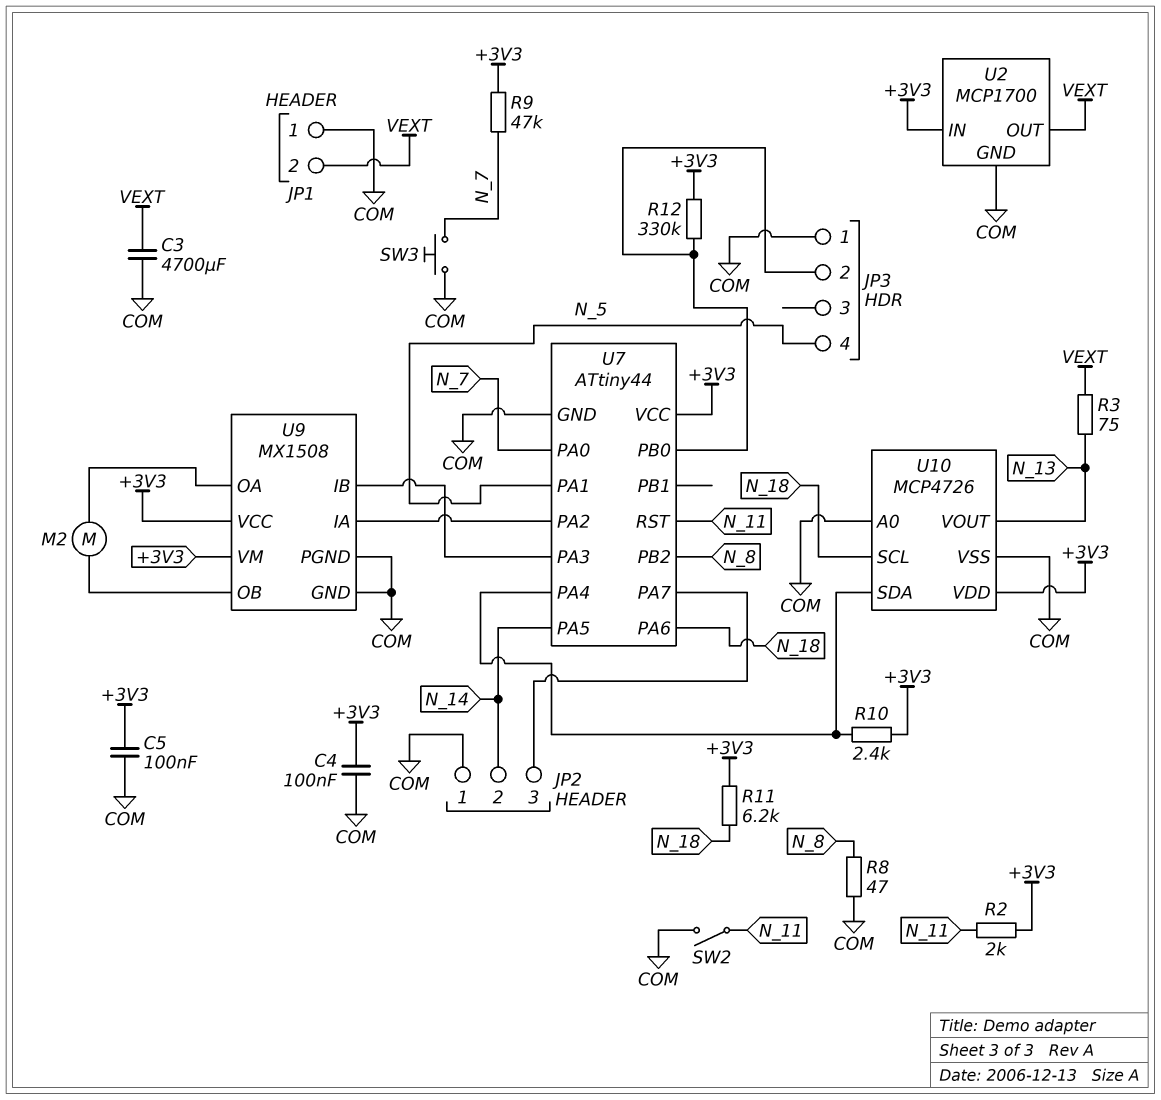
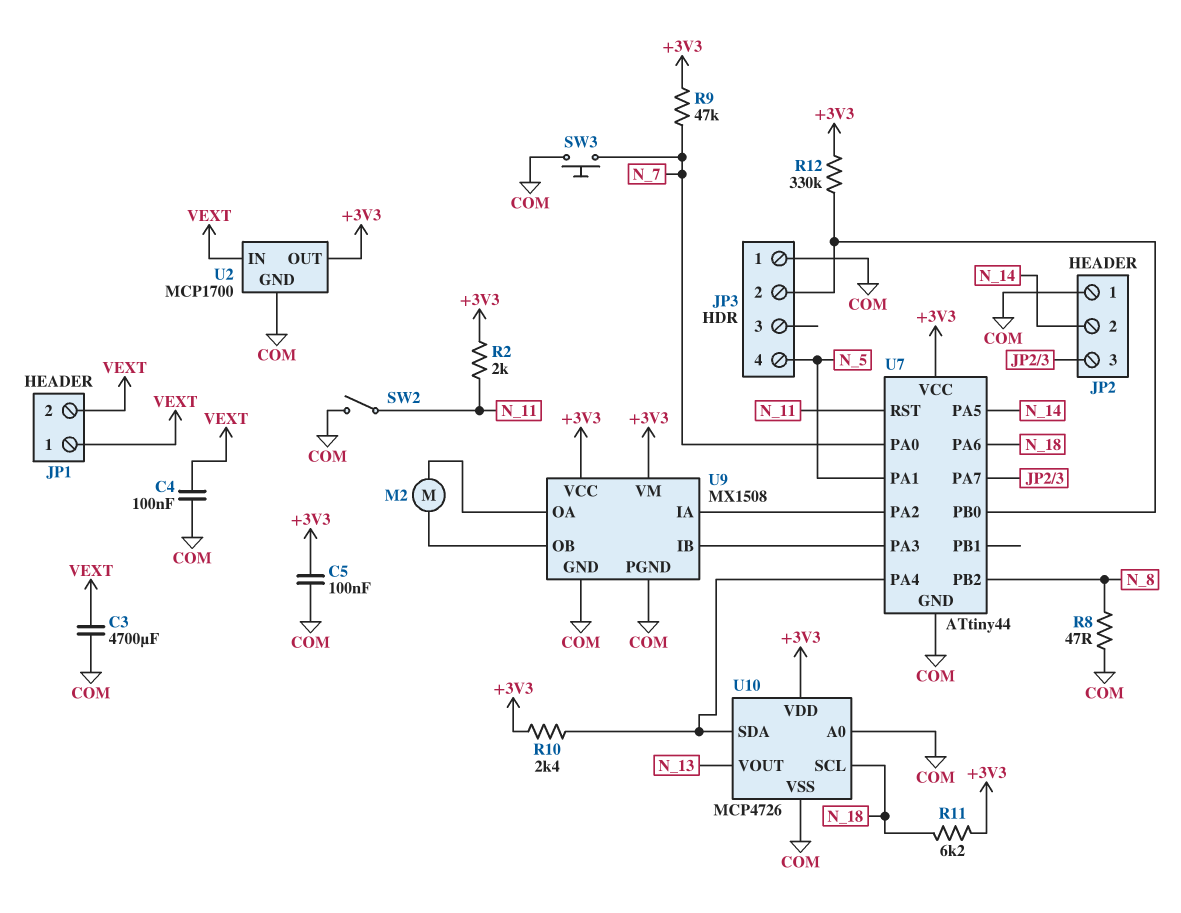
C4: 100nF (+3V3, COM) -> 100nF (COM, VEXT)
JP1 pin 1: COM -> VEXT
R3: 75 (N_13, VEXT) -> none
U2 pin IN: +3V3 -> VEXT
U2 pin OUT: VEXT -> +3V3

